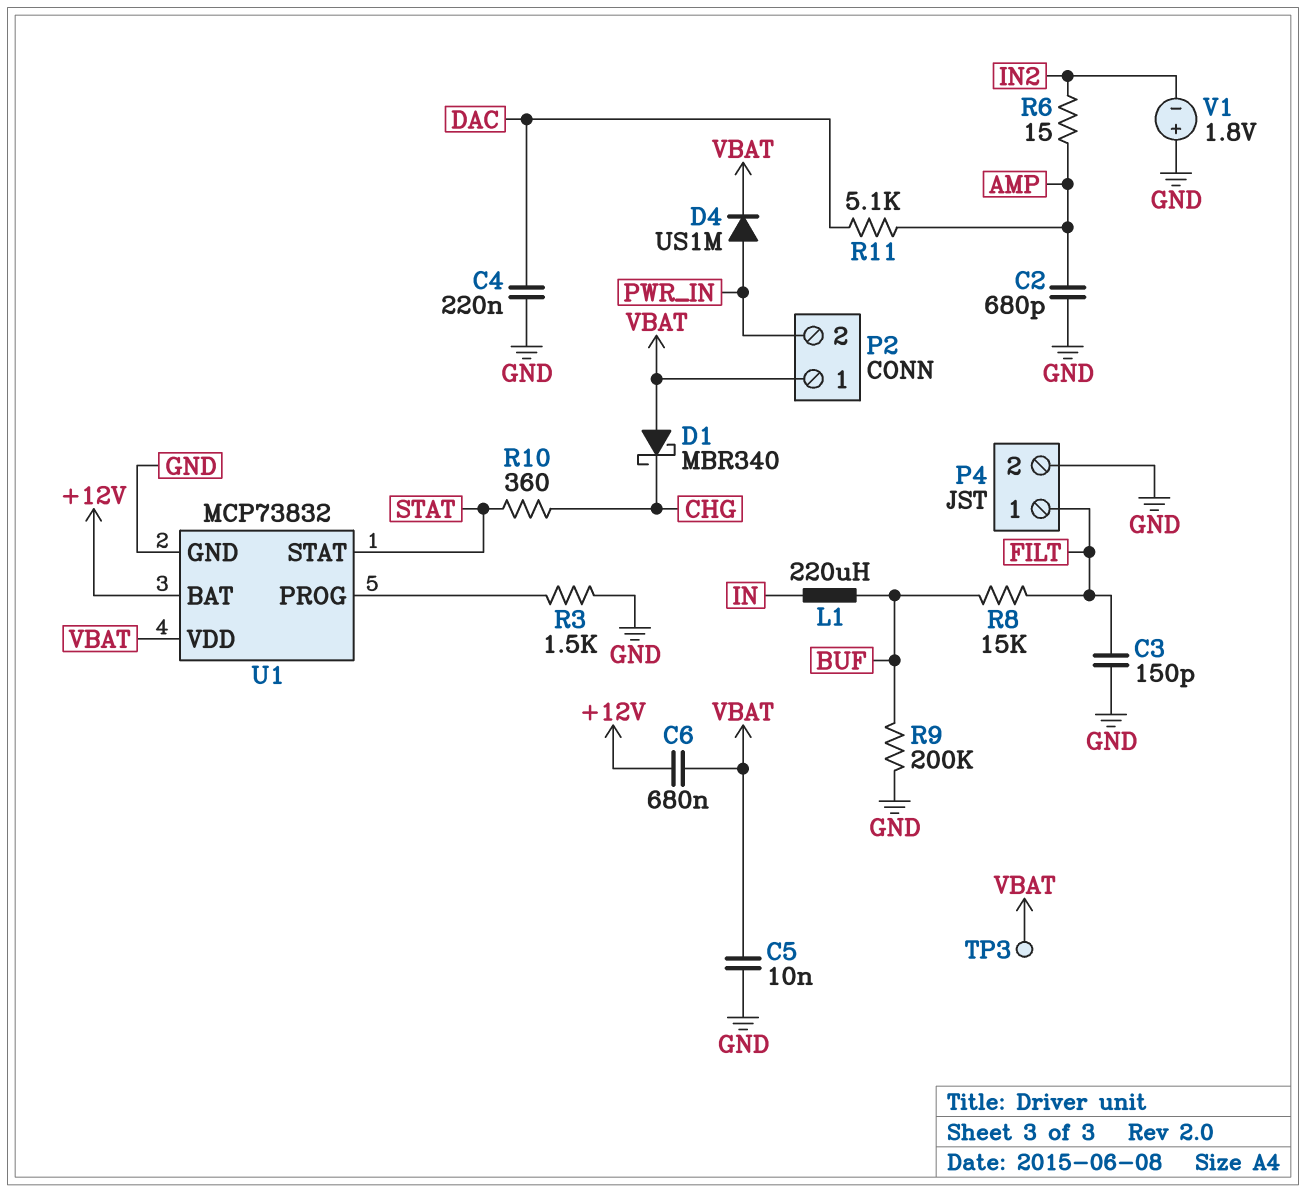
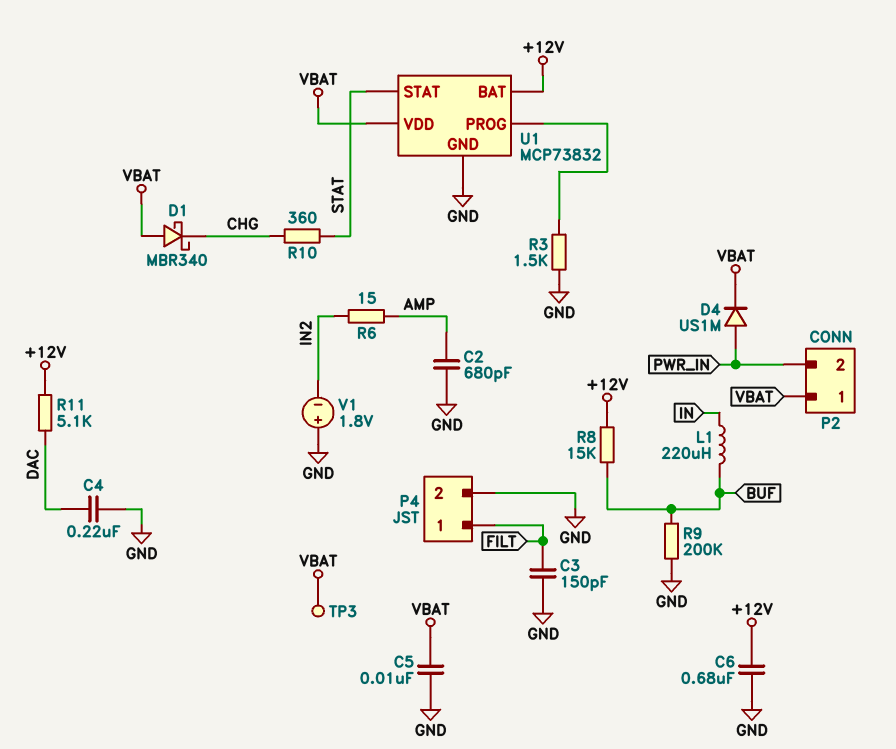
C6: 680nF (+12V, VBAT) -> 680nF (+12V, GND)
R8: 15k (BUF, FILT) -> 15k (+12V, BUF)
R11: 5.1k (AMP, DAC) -> 5.1k (+12V, DAC)

